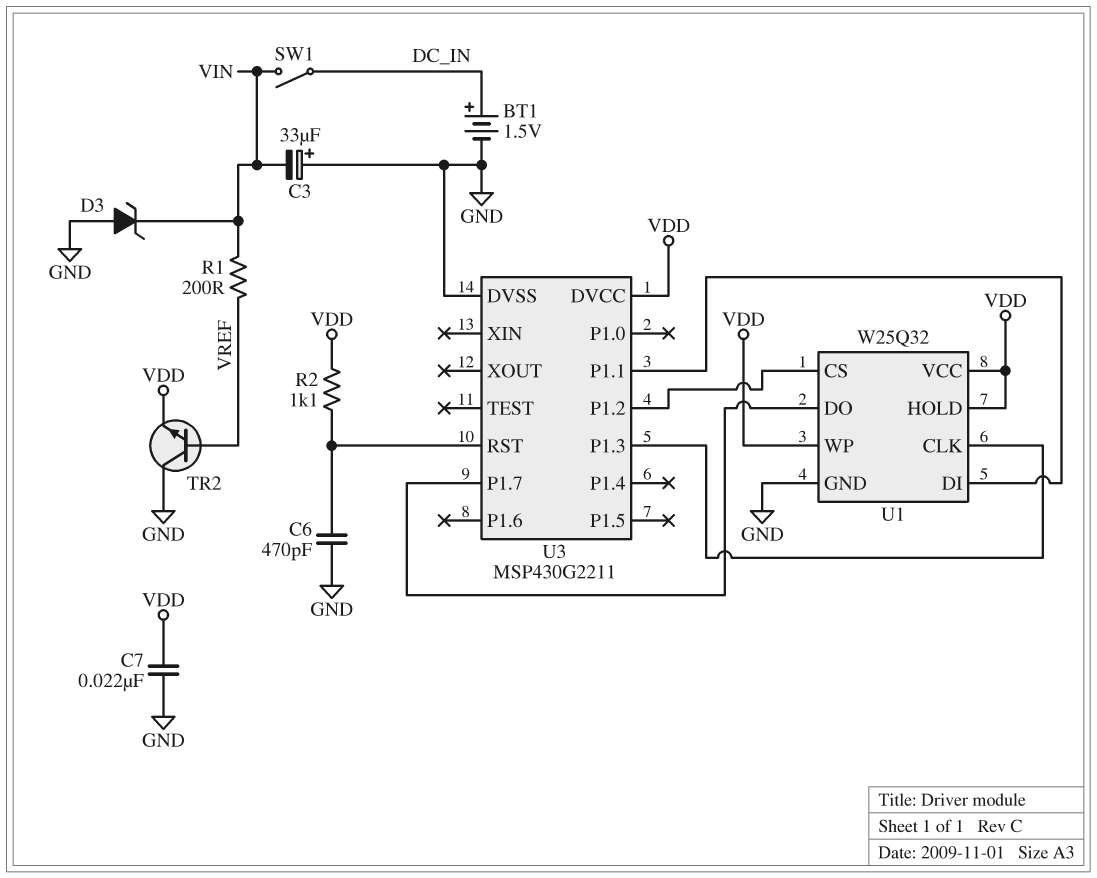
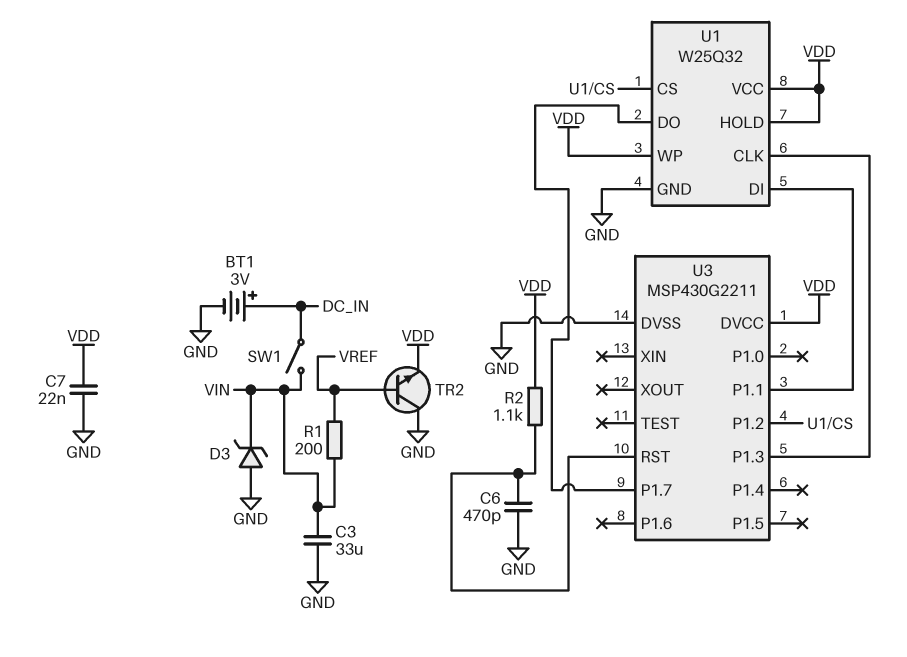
BT1: 1.5V (plus DC_IN, minus GND) -> 3V (plus DC_IN, minus GND)
C3: 33uF (plus GND, minus VIN) -> 33uF (GND, VIN)

